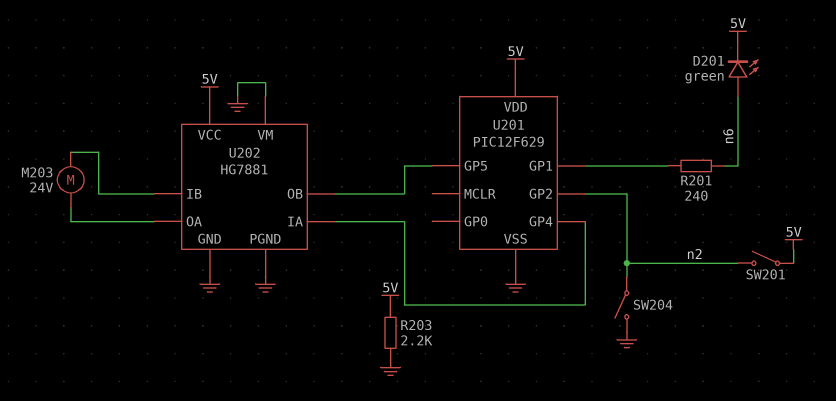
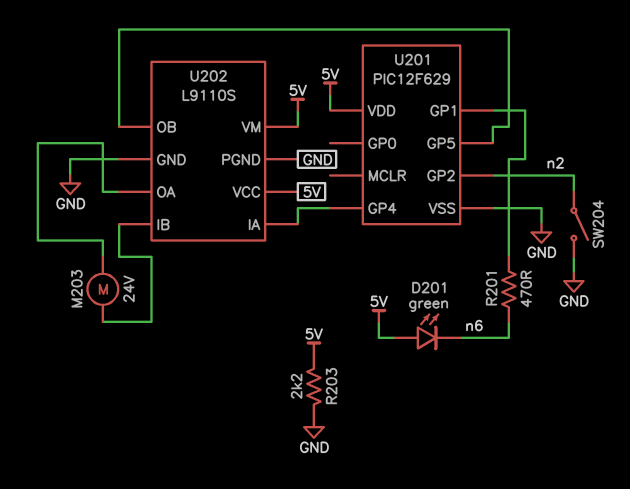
D201: LED green (A n6, K 5V) -> LED green (A 5V, K n6)
R201: 240 (U201/GP1, n6) -> 470 (U201/GP1, n6)
SW201: switch (5V, n2) -> none
U202: HG7881 -> L9110S
U202 pin VM: GND -> 5V

